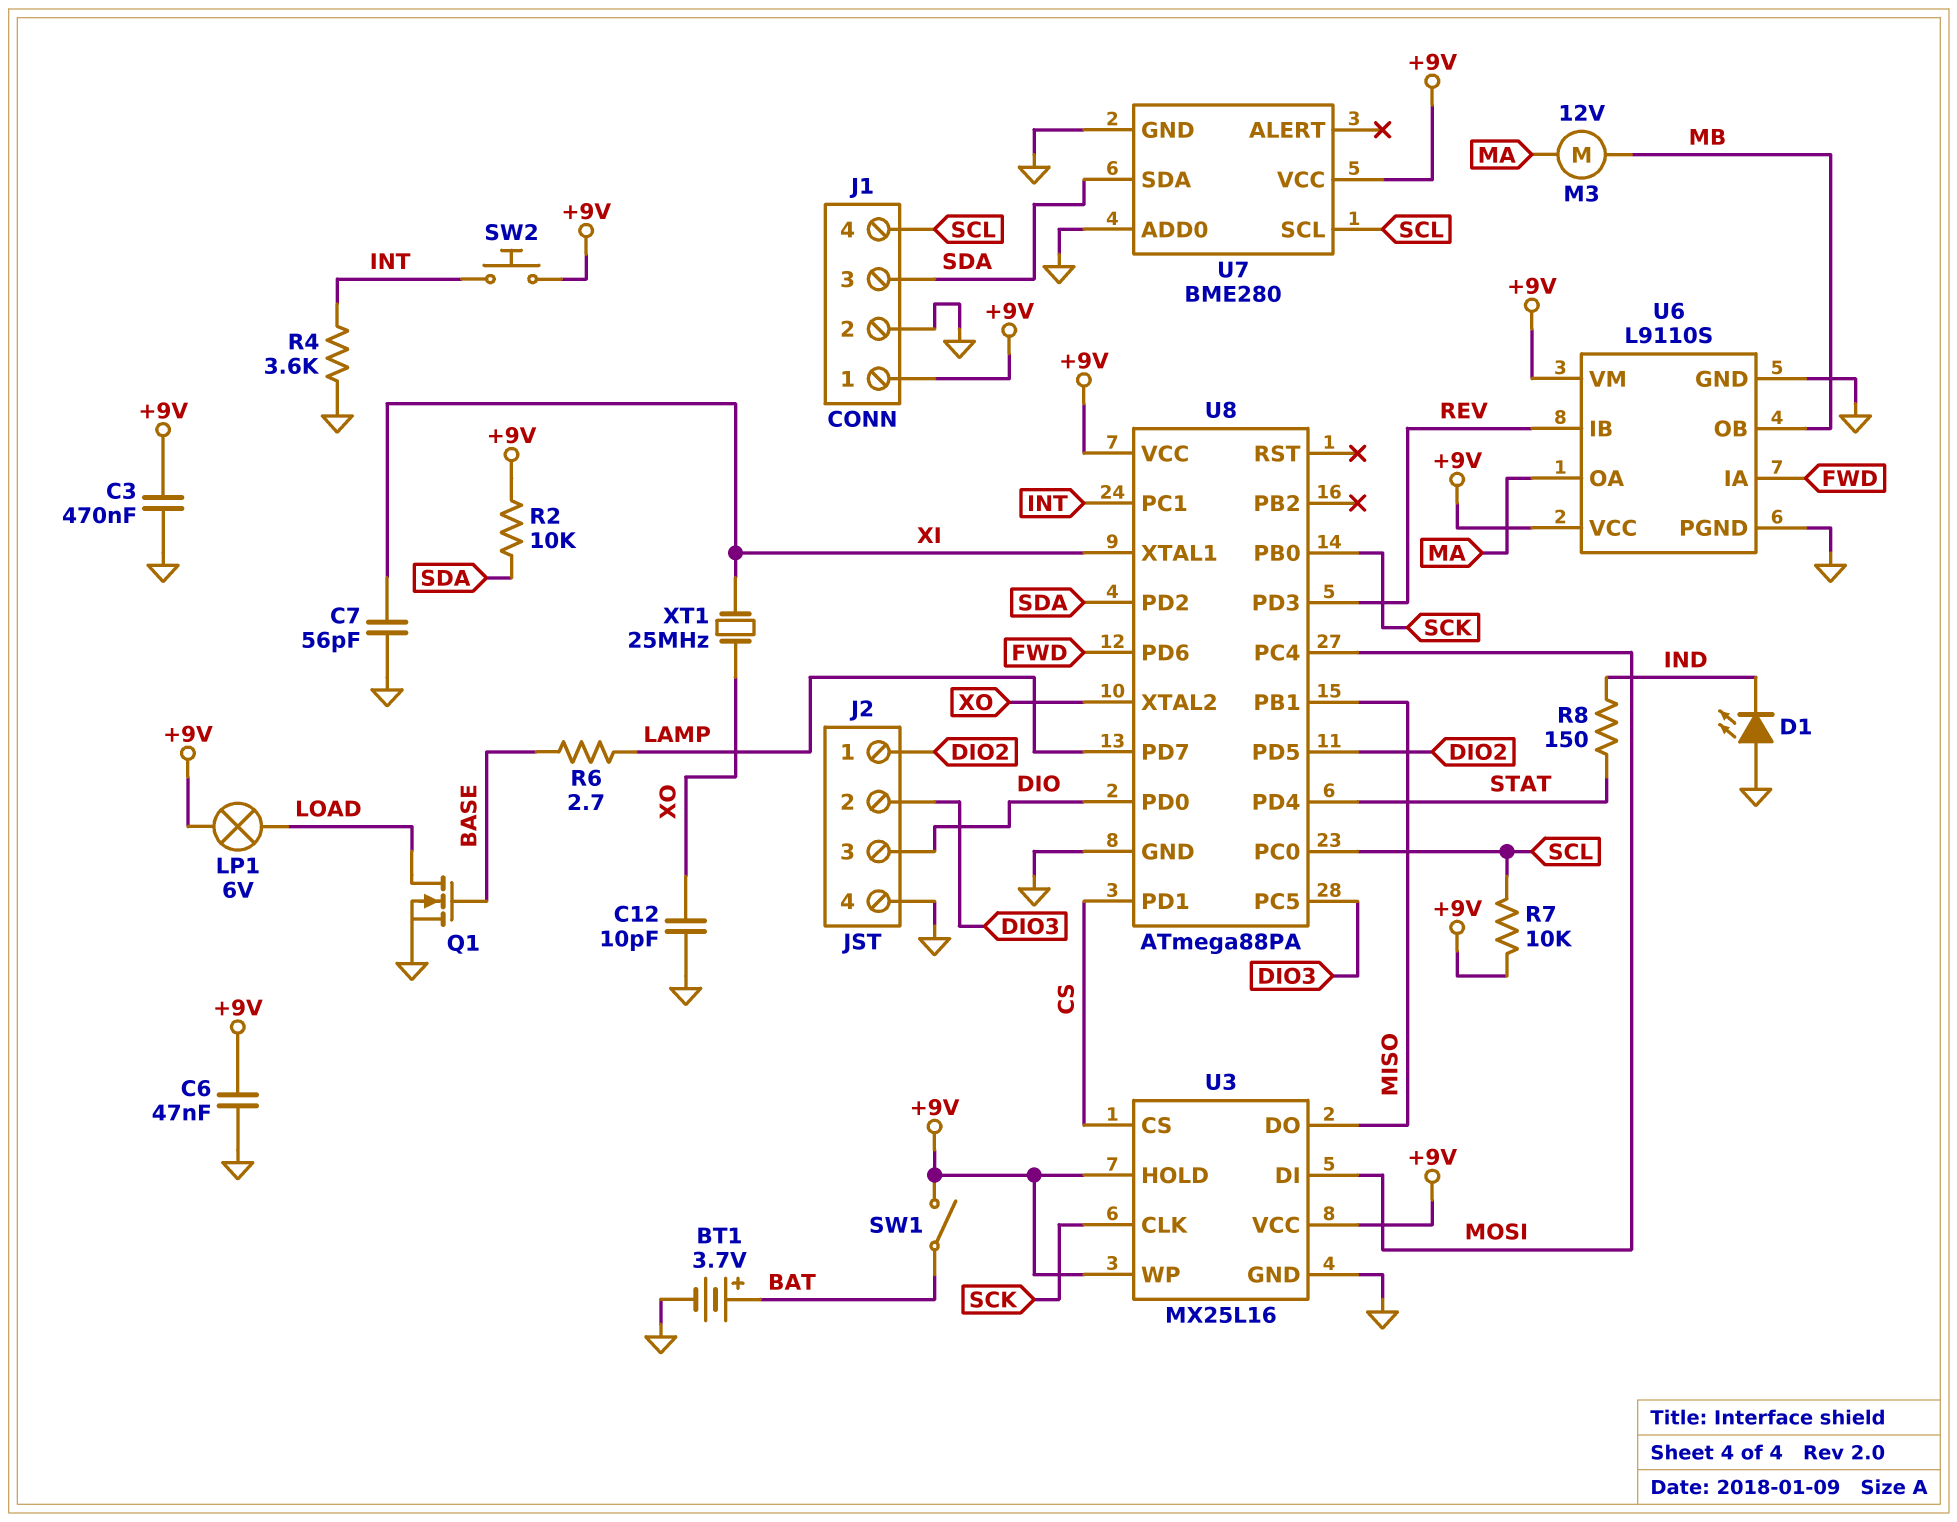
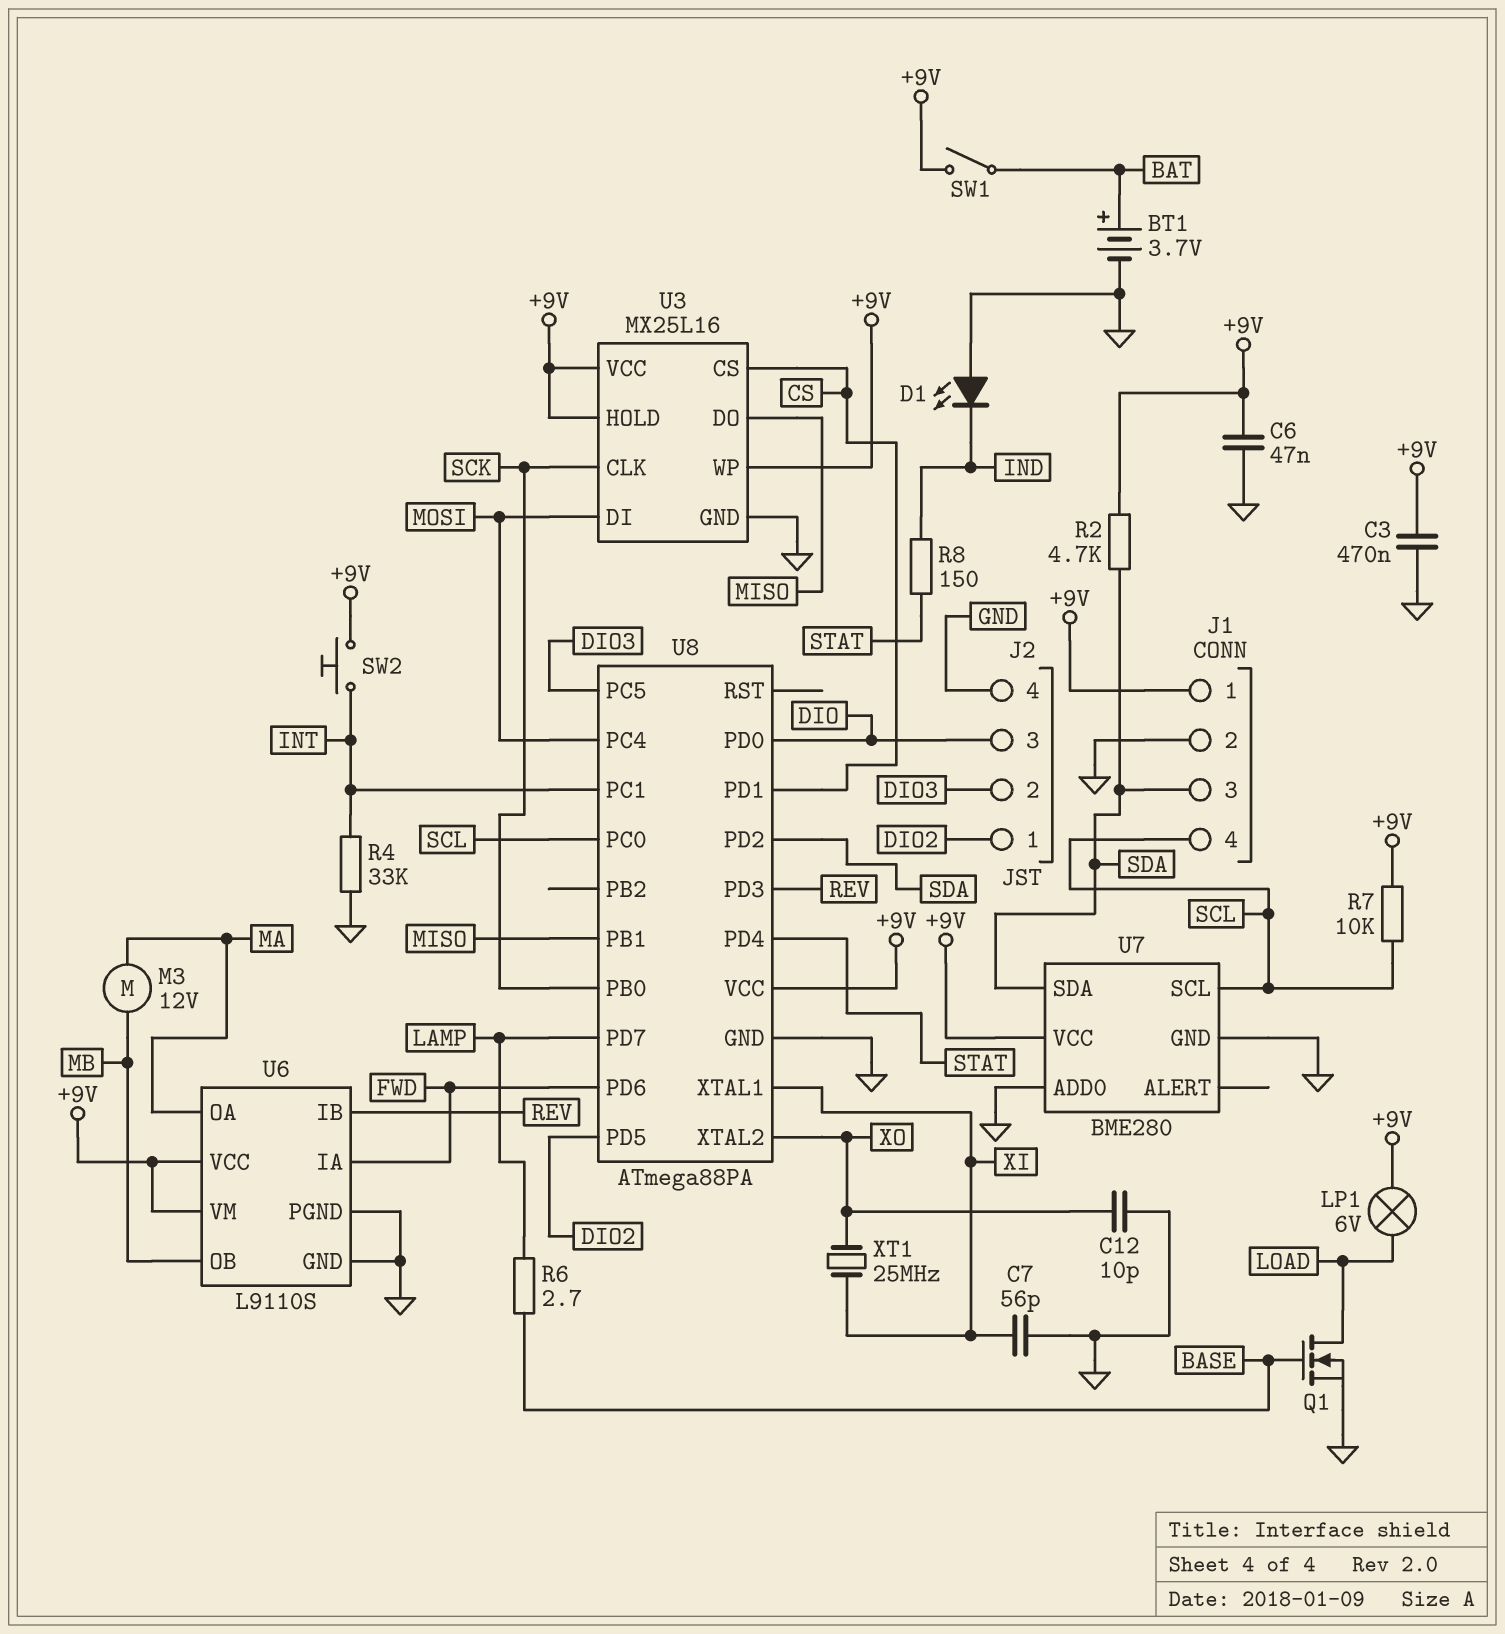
R2: 10k (+9V, SDA) -> 4.7k (+9V, SDA)
R4: 3.6k (GND, INT) -> 33k (GND, INT)

